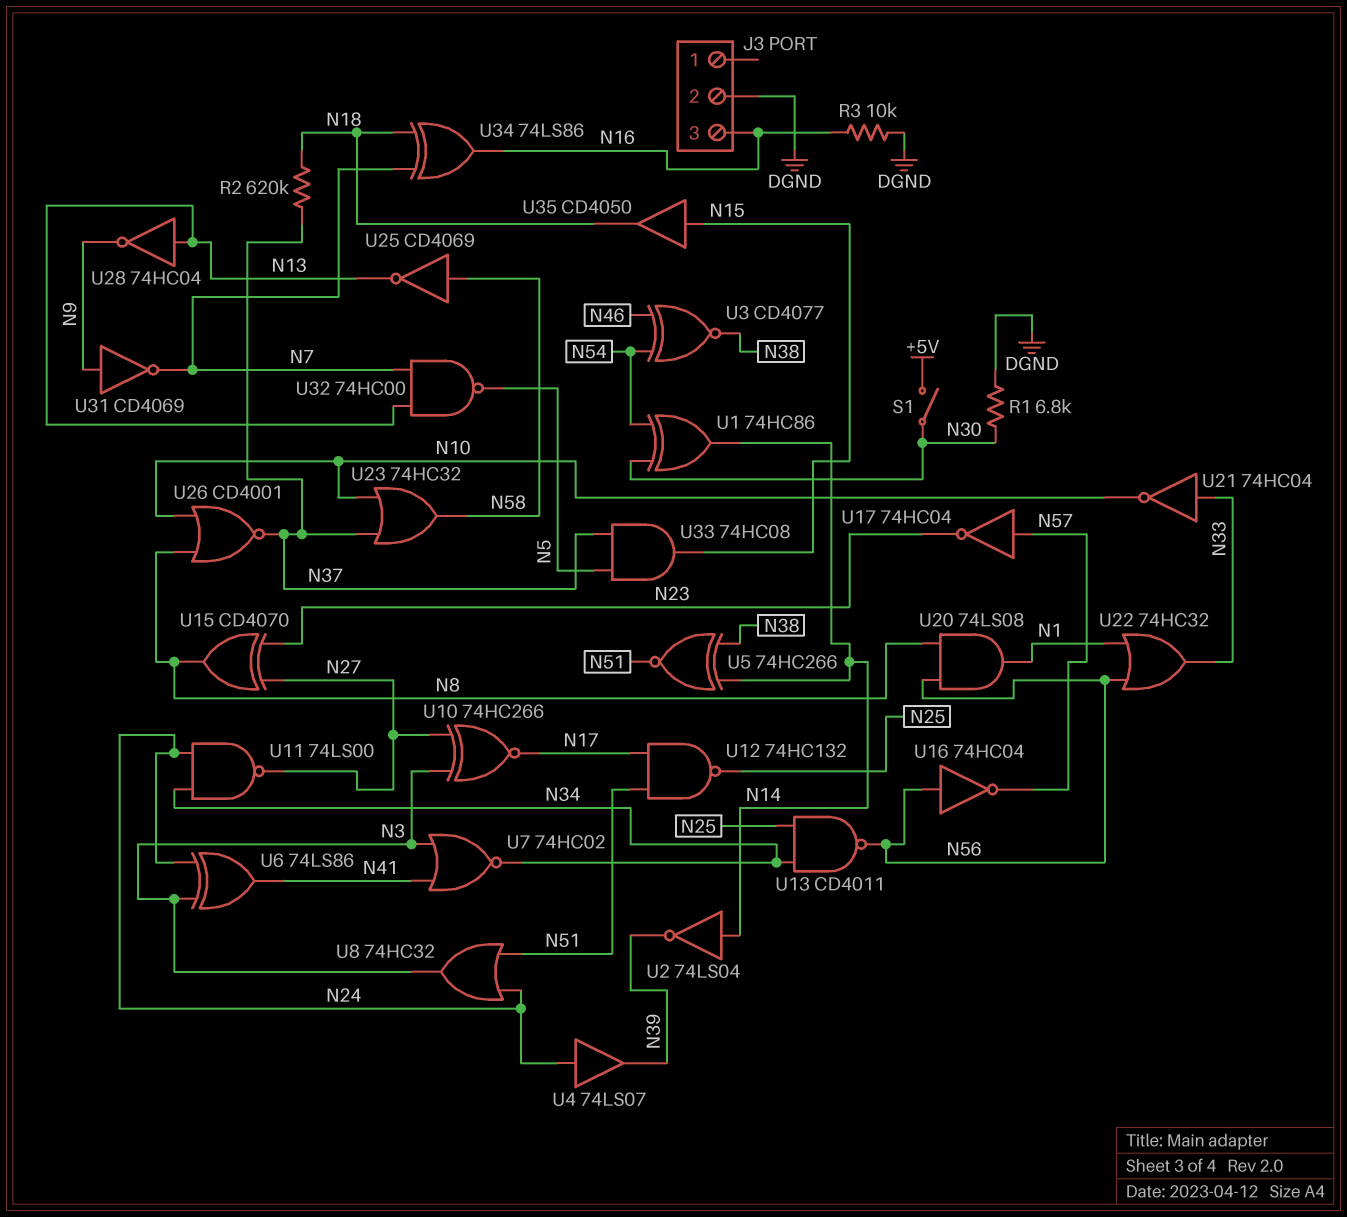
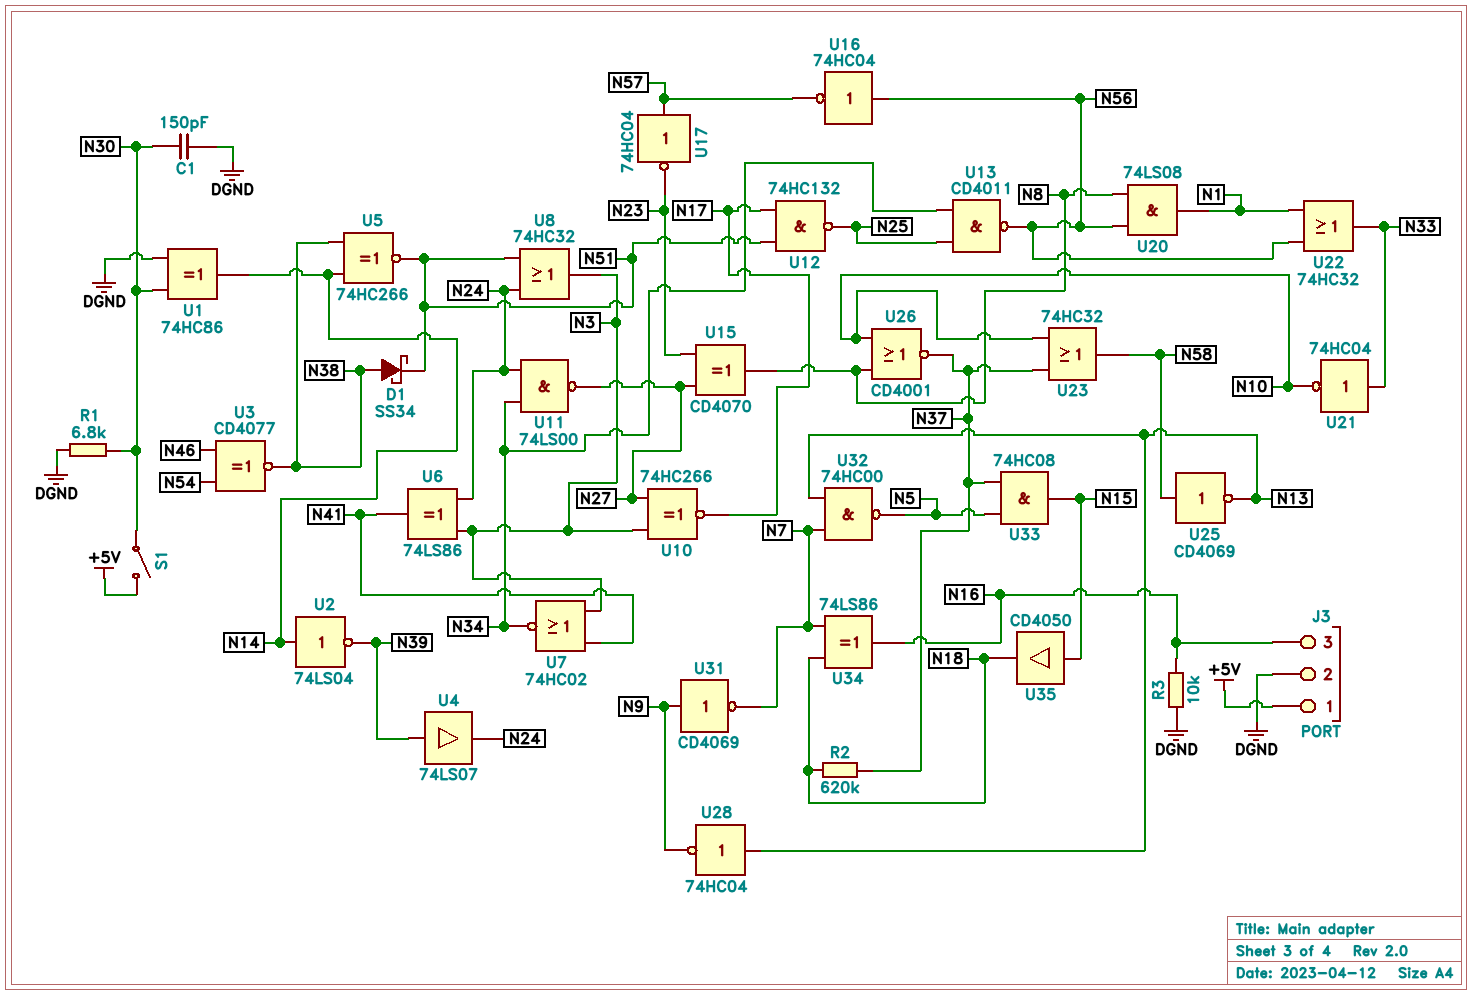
C1: none -> 150pF (DGND, N30)
D1: none -> schottky SS34 (A N38, K N51)
J3 pin 1: none -> +5V
U1: XOR 74HC86 (in N30, in N54, out N14) -> XOR 74HC86 (in DGND, in N30, out N14)
U4: buffer 74LS07 (in N24, out N39) -> buffer 74LS07 (in N39, out N24)

